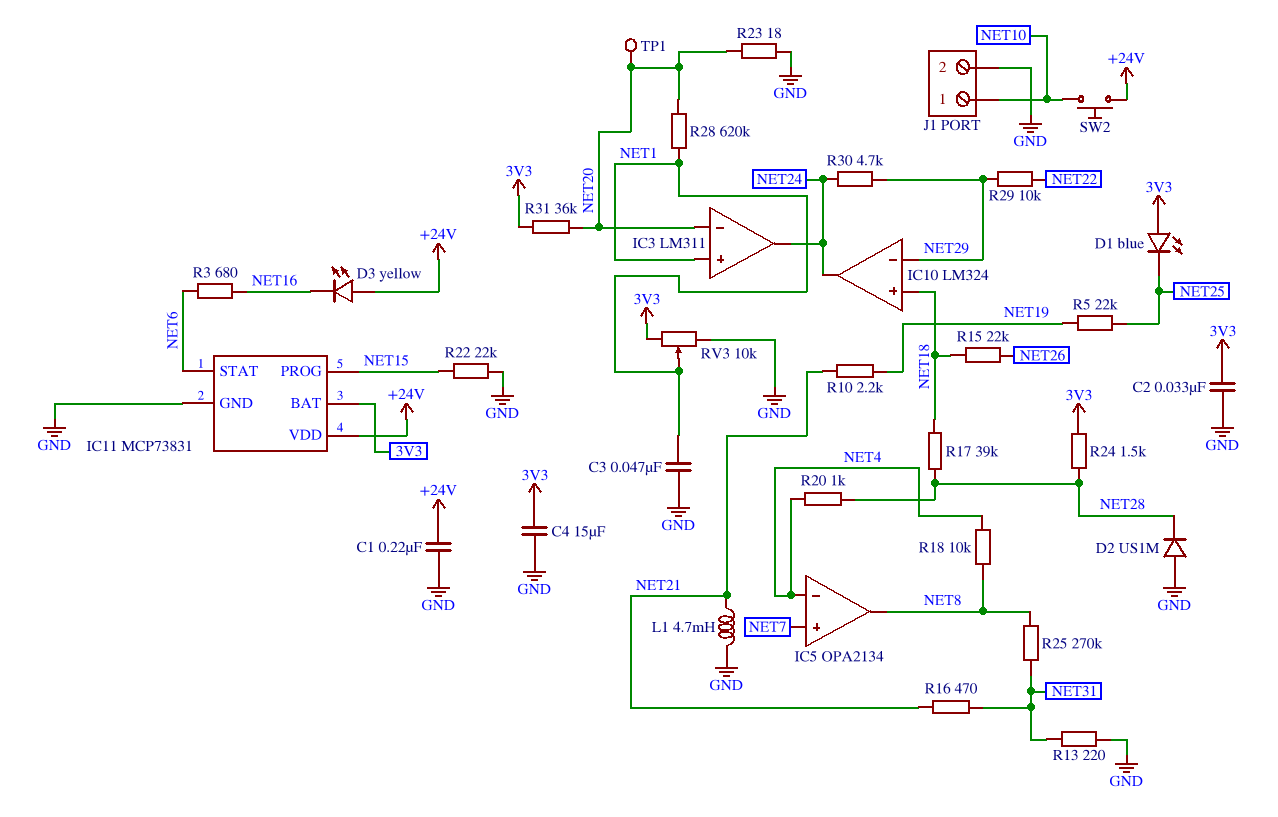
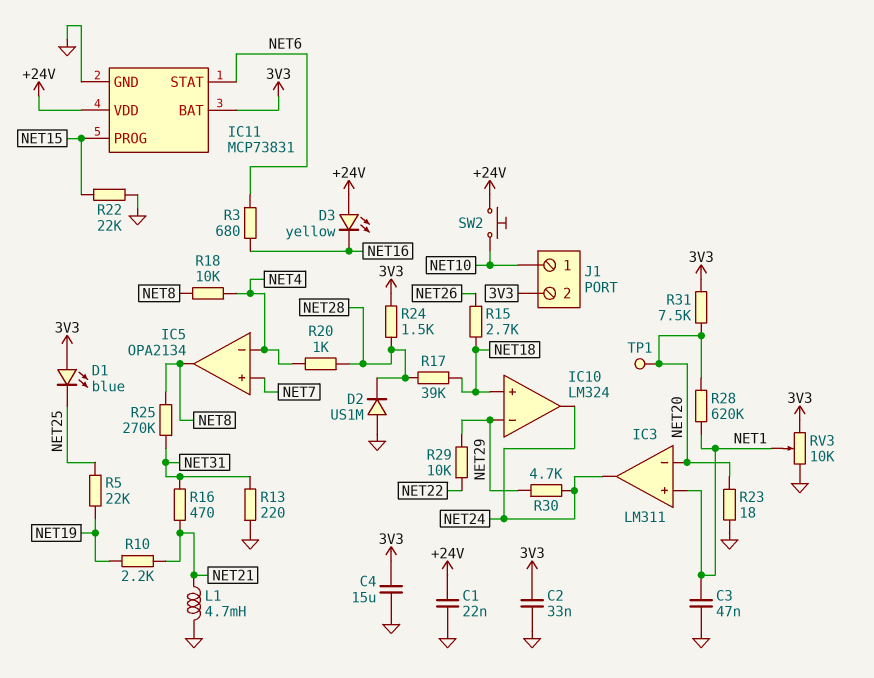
C1: 220nF (+24V, GND) -> 22nF (+24V, GND)
J1 pin 2: GND -> 3V3
R15: 22k (NET18, NET26) -> 2.7k (NET18, NET26)
R31: 36k (3V3, NET20) -> 7.5k (3V3, NET20)

